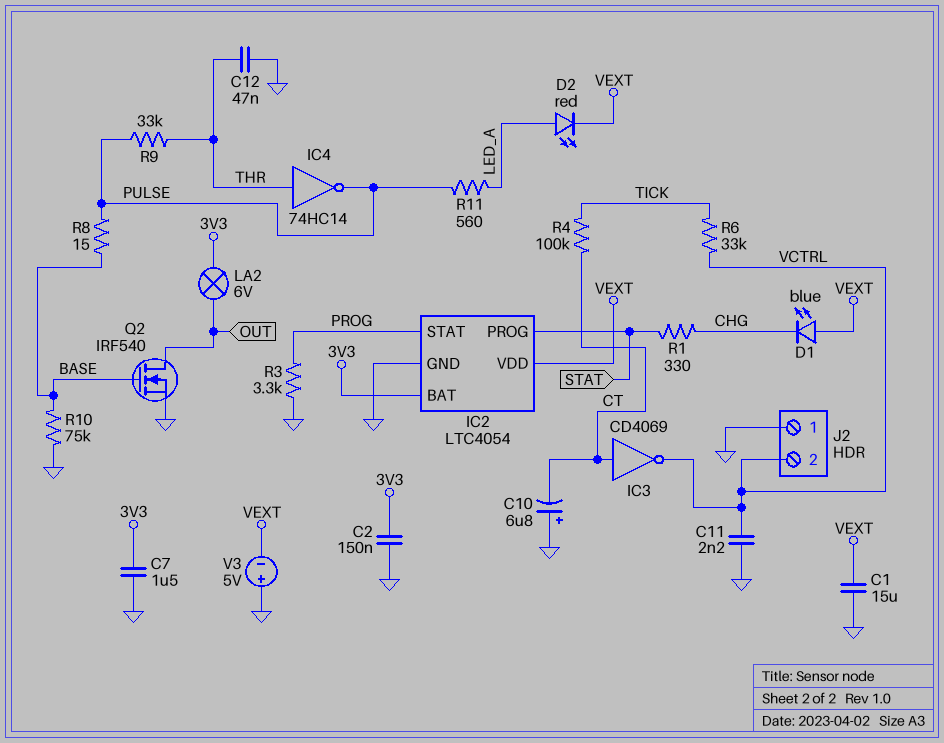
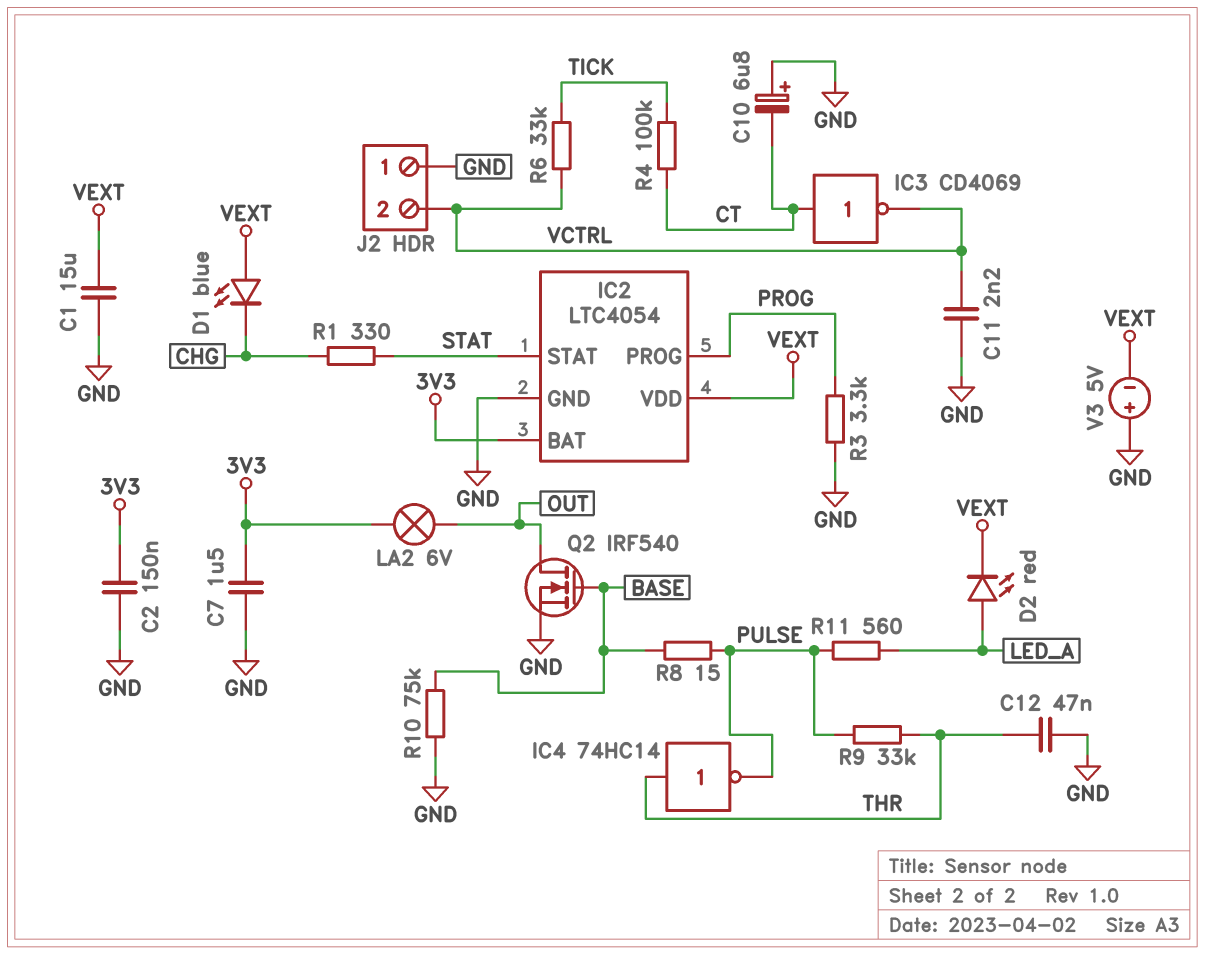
IC2 pin PROG: STAT -> PROG
IC2 pin STAT: PROG -> STAT

